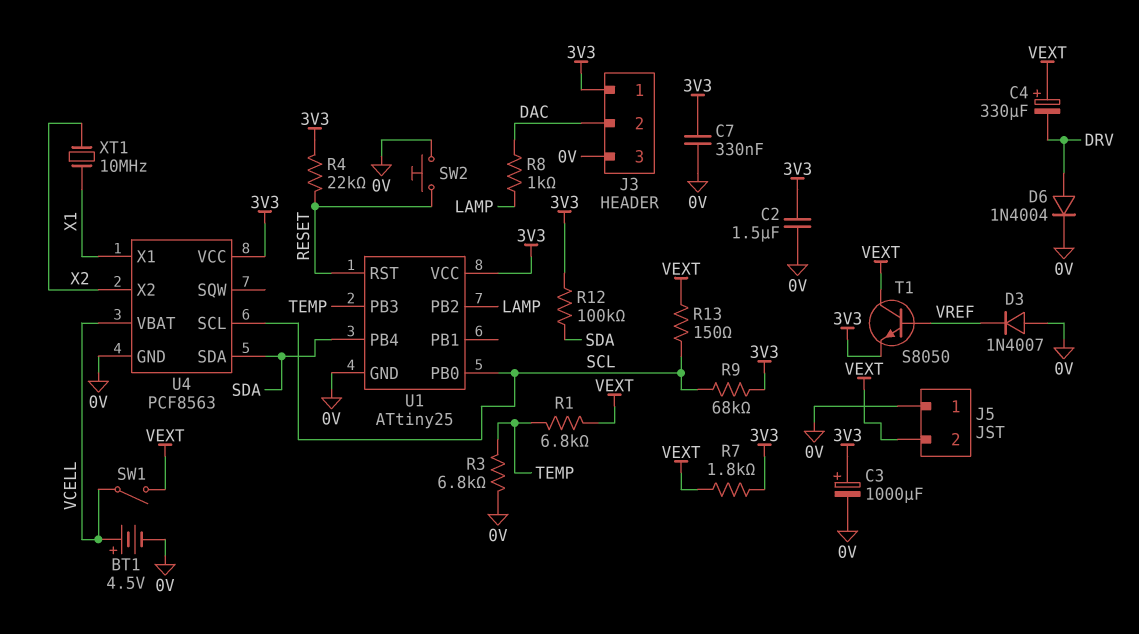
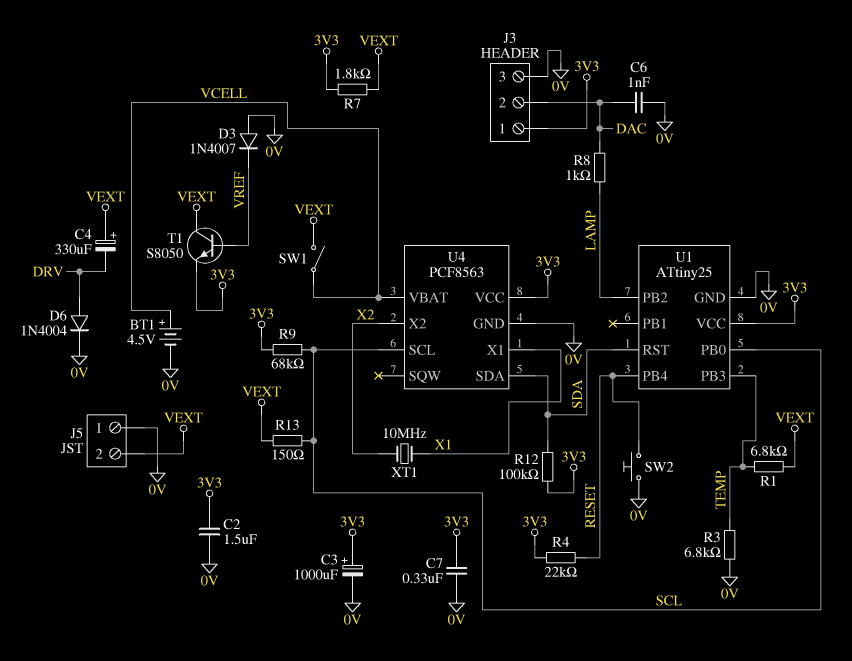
C6: none -> 1nF (0V, DAC)
U1 pin PB4: SDA -> RESET
U1 pin RST: RESET -> SDA

